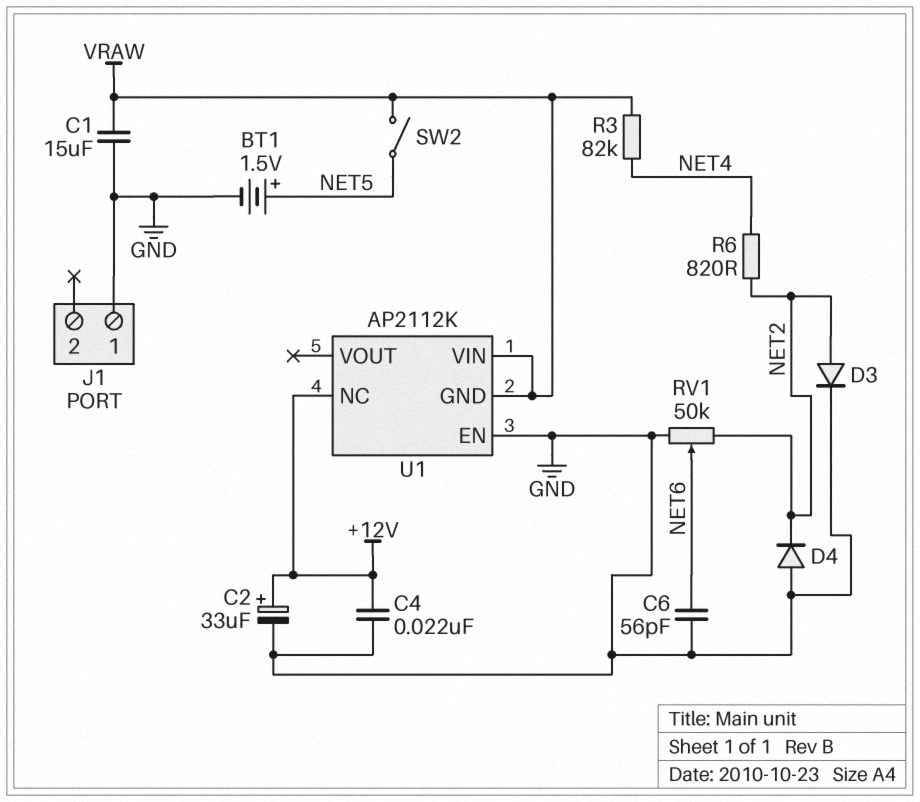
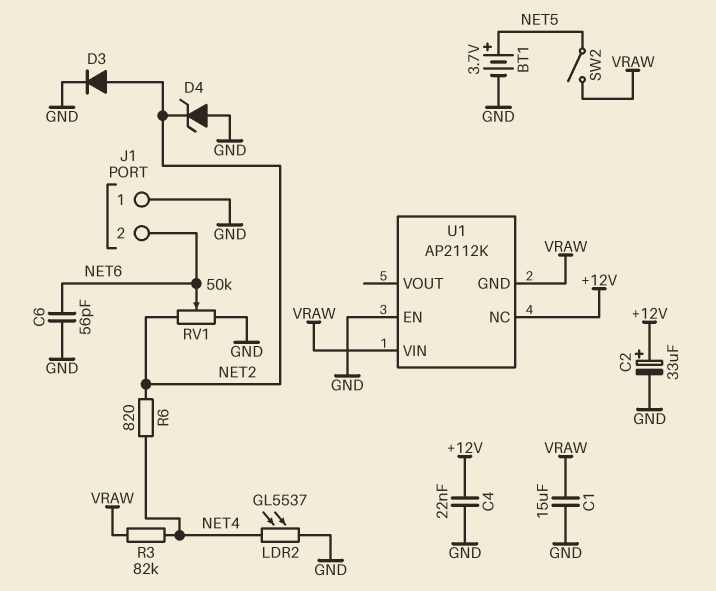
BT1: 1.5V (plus NET5, minus GND) -> 3.7V (plus NET5, minus GND)
D4: diode (A GND, K NET2) -> zener (A GND, K NET2)
J1 pin 2: none -> NET6
LDR2: none -> GL5537 (GND, NET4)

